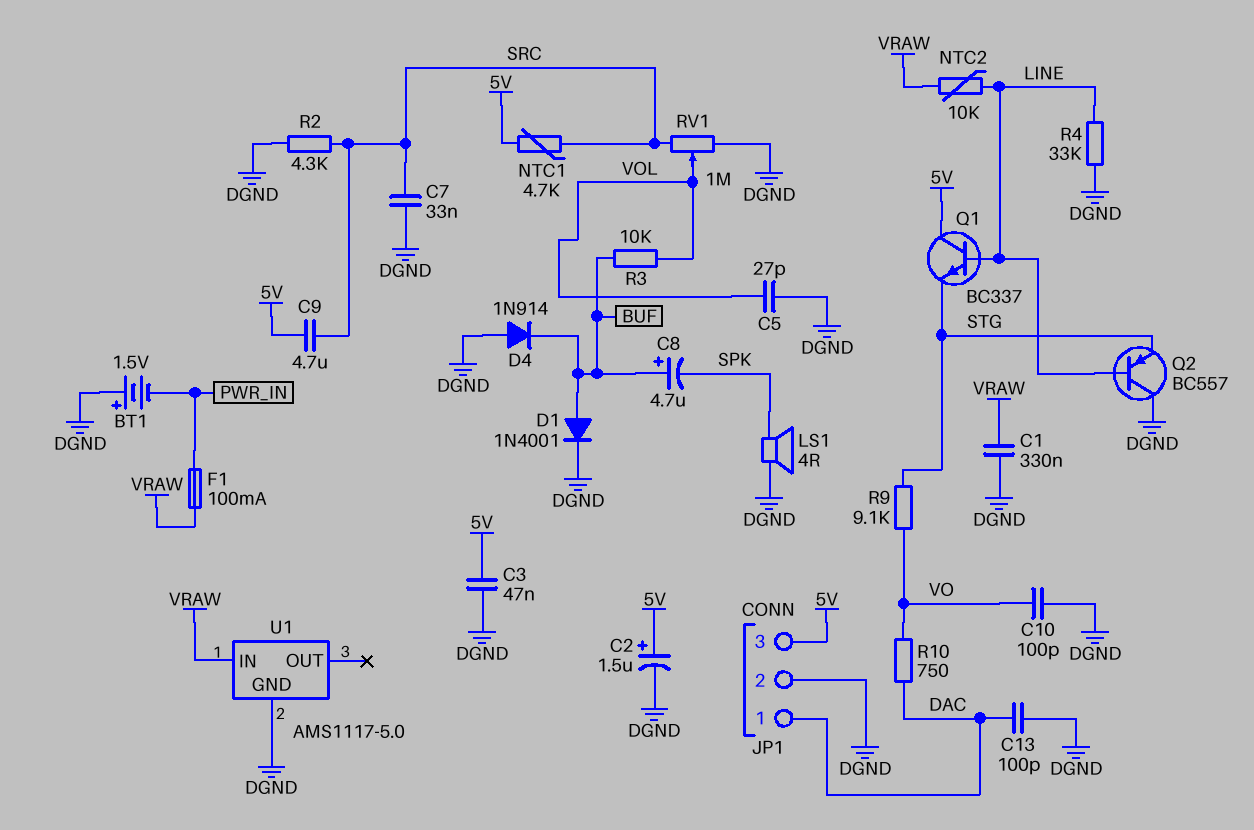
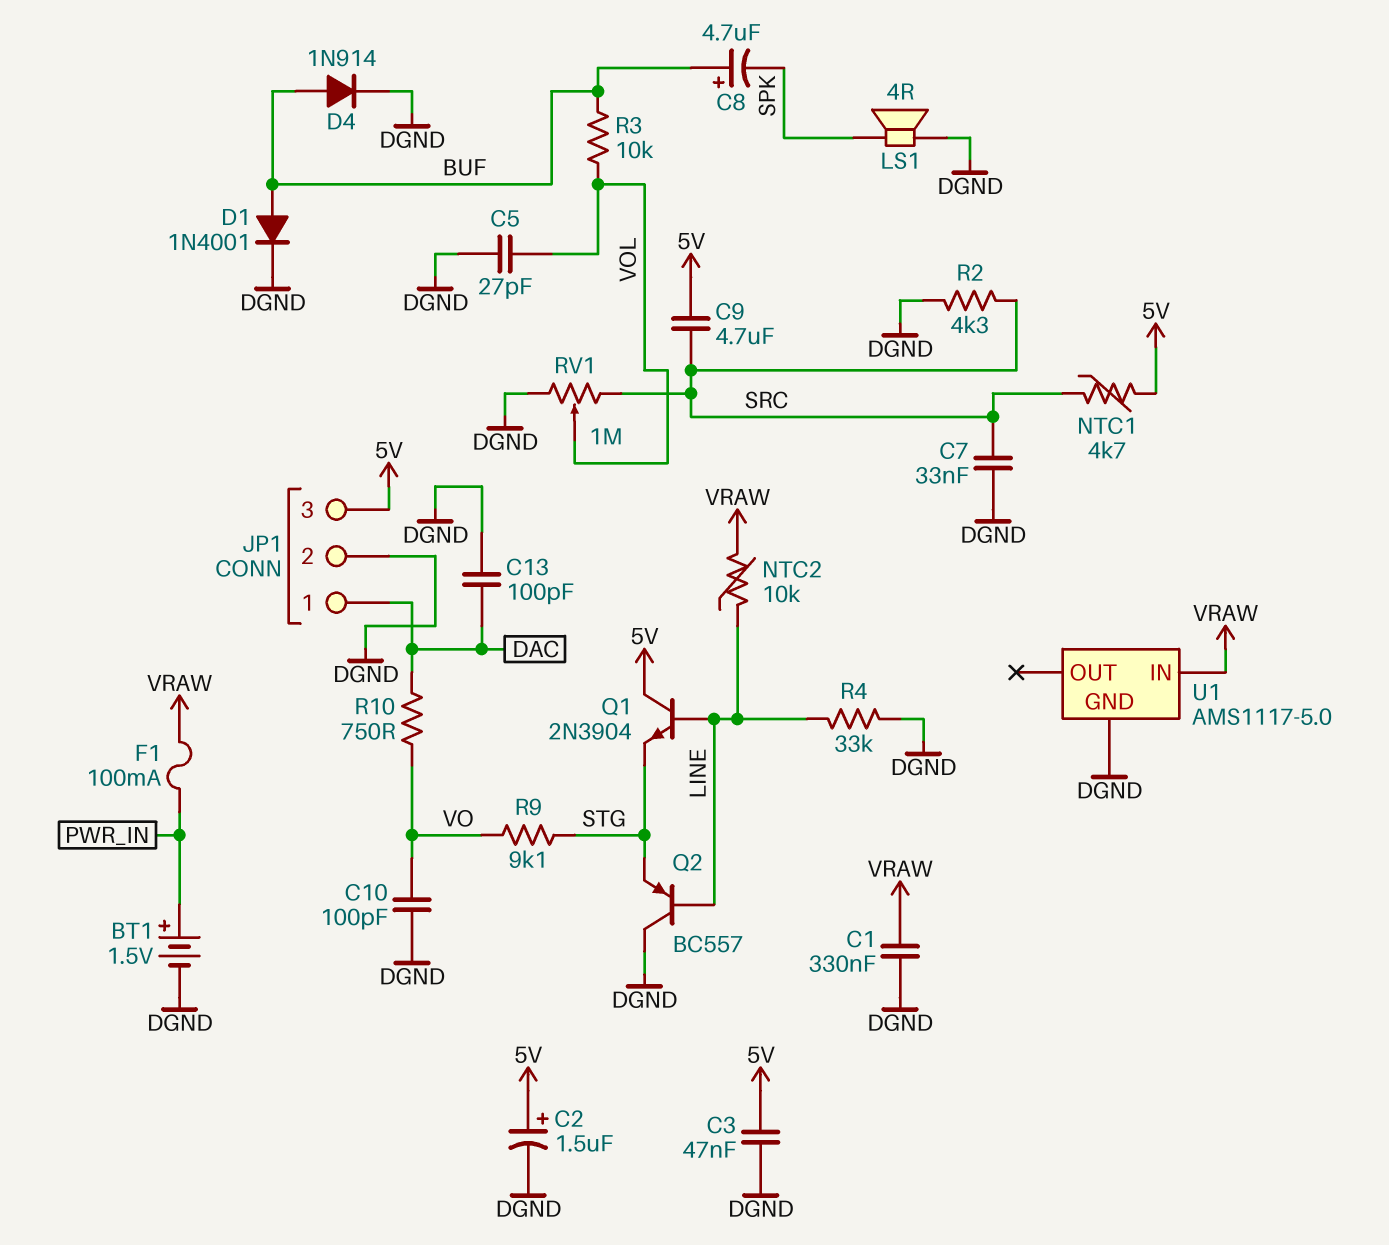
BT1: 1.5V (plus DGND, minus PWR_IN) -> 1.5V (plus PWR_IN, minus DGND)
D4: diode 1N914 (A DGND, K BUF) -> diode 1N914 (A BUF, K DGND)
Q1: NPN BC337 (B LINE, C 5V, E STG) -> NPN 2N3904 (B LINE, C 5V, E STG)

